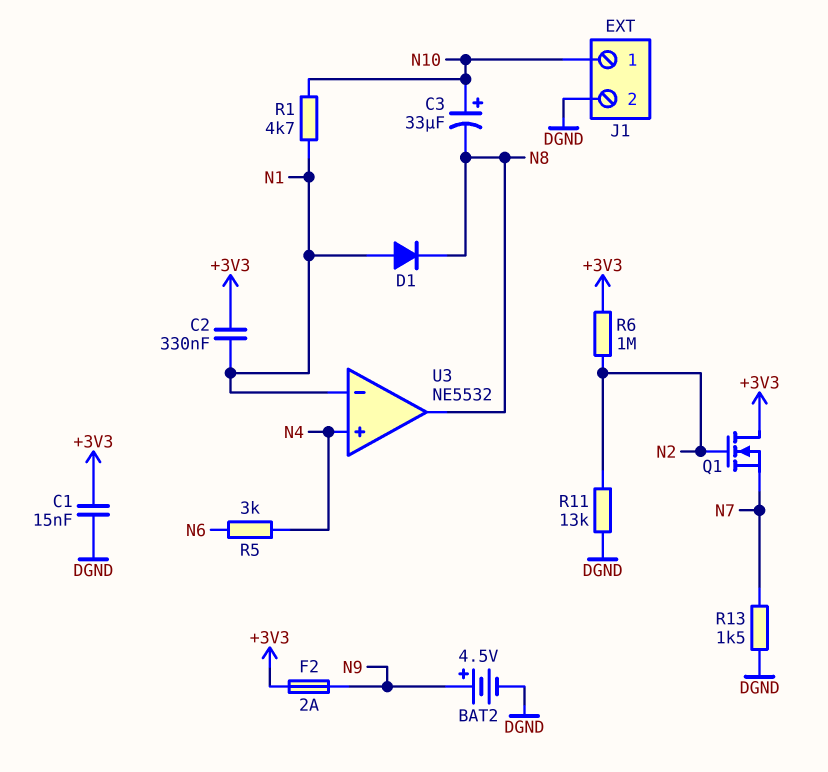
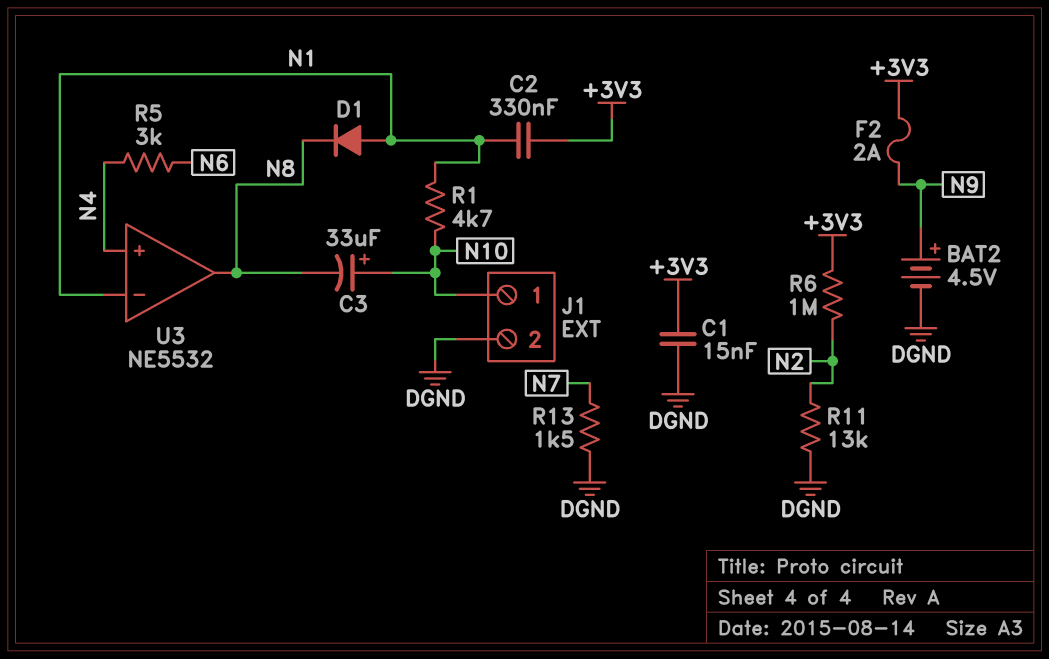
Q1: NMOS (G N2, D +3V3, S N7) -> none

